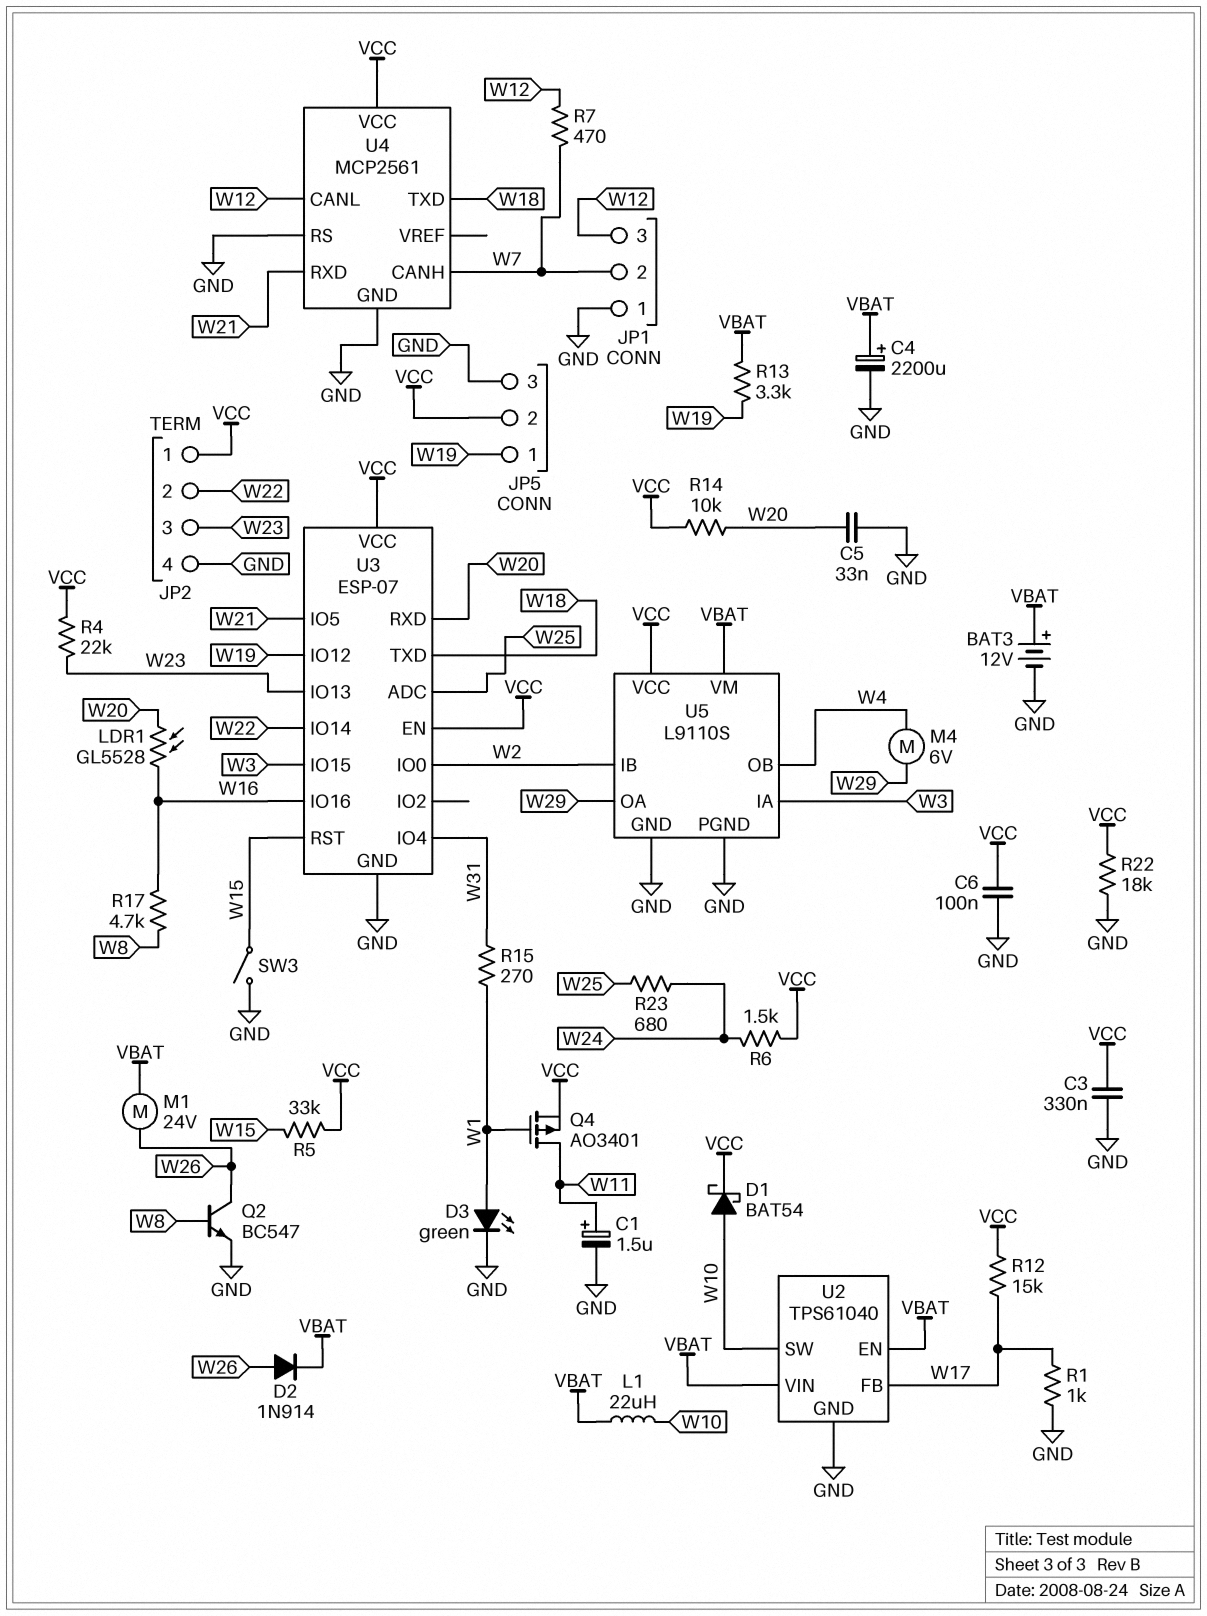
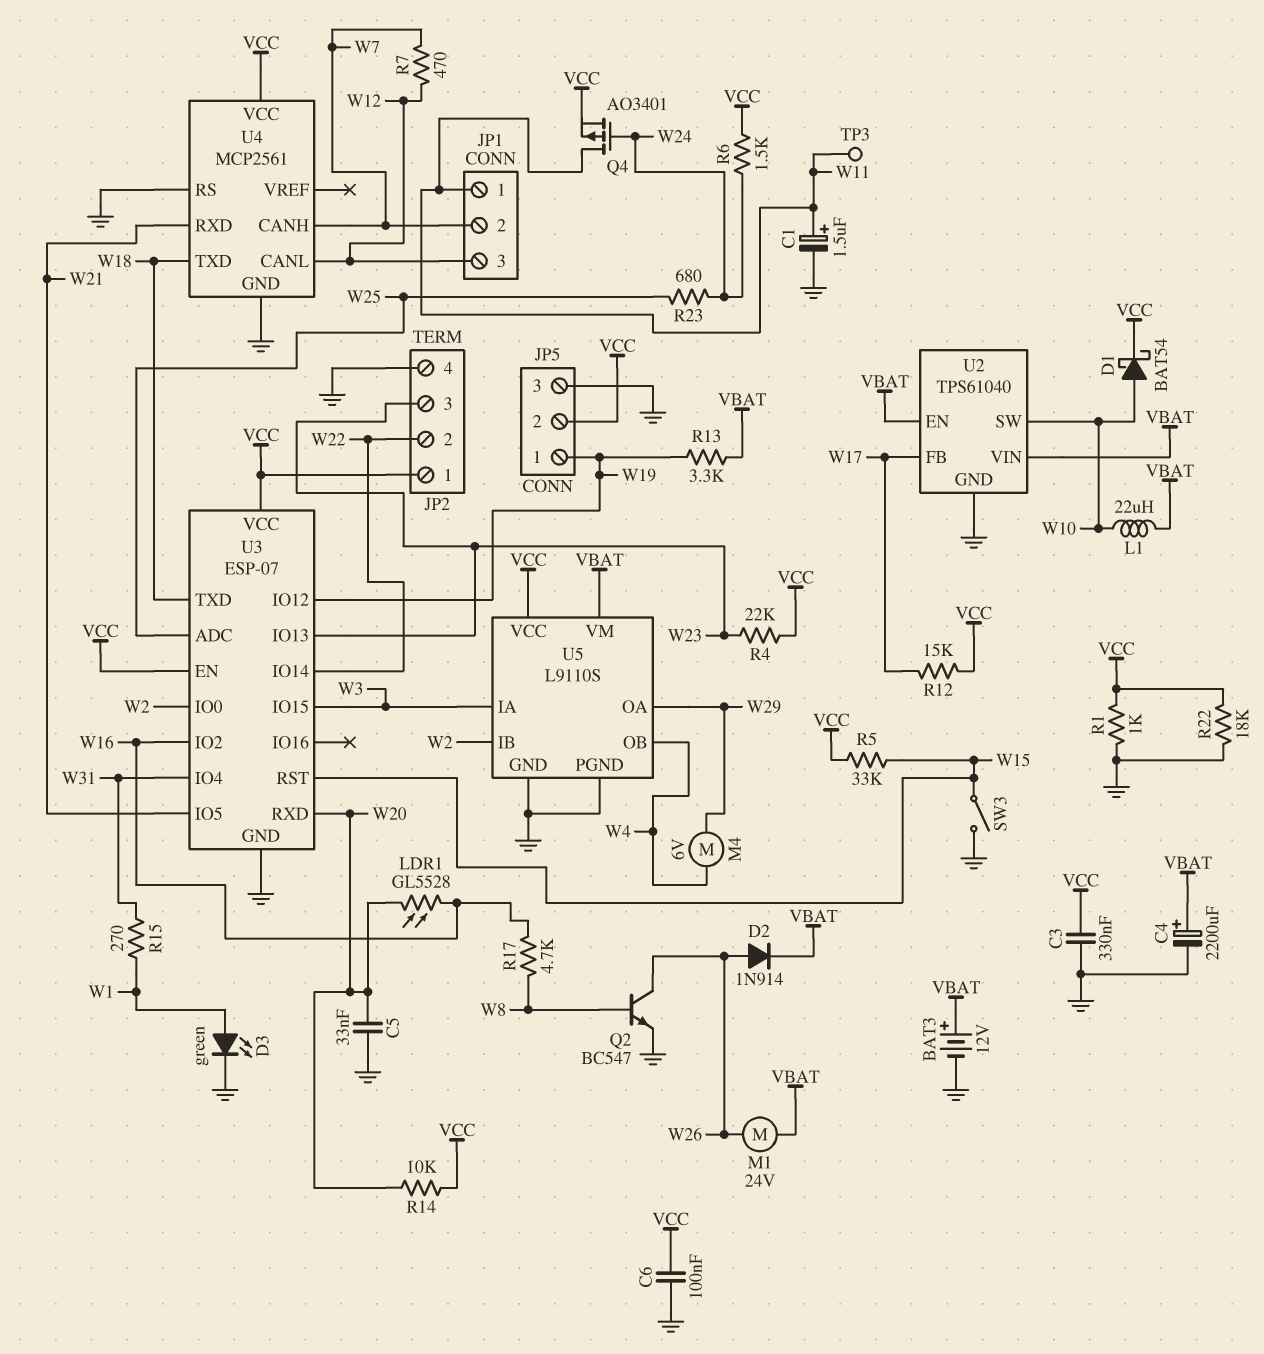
JP1 pin 1: GND -> W11
Q4: PMOS AO3401 (G W1, D W11, S VCC) -> PMOS AO3401 (G W24, D W11, S VCC)
R1: 1k (GND, W17) -> 1k (GND, VCC)
TP3: none -> test point (W11)
U3 pin IO2: none -> W16
U3 pin IO16: W16 -> none

